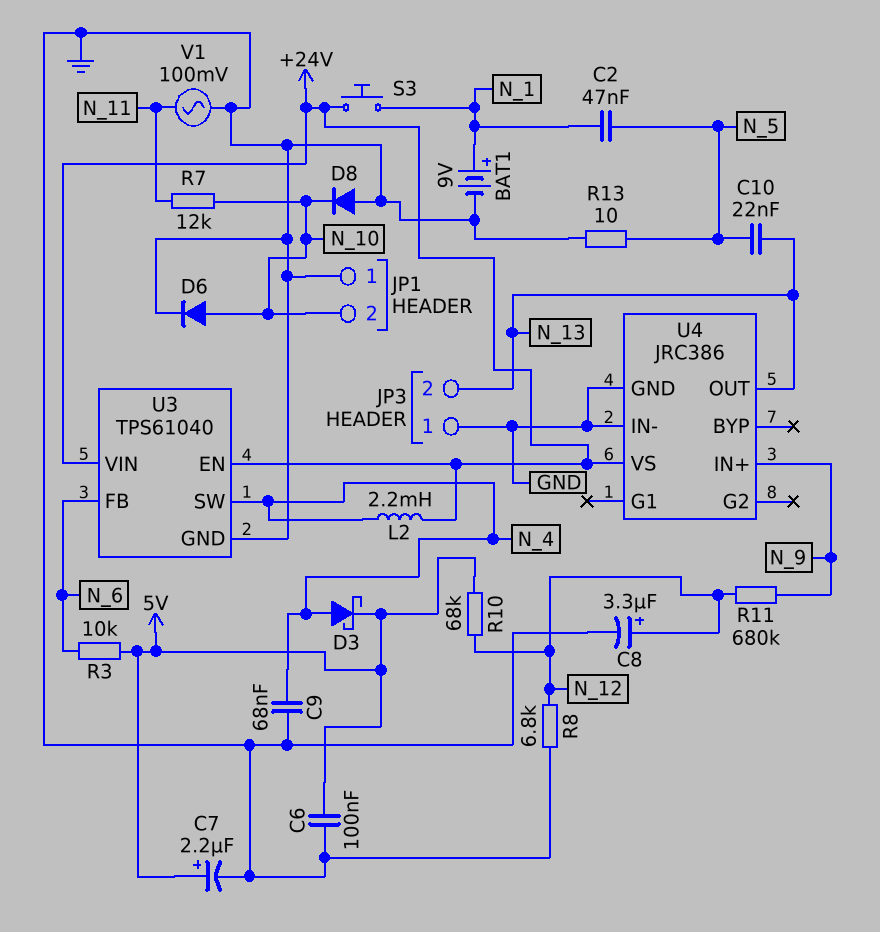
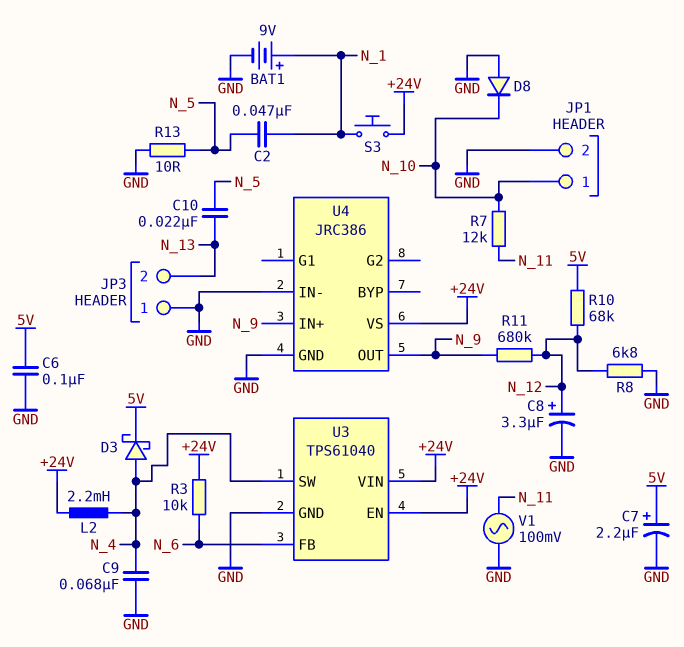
D6: diode (A N_10, K GND) -> none
JP1 pin 1: GND -> N_10
JP1 pin 2: N_10 -> GND
R3: 10k (5V, N_6) -> 10k (+24V, N_6)
U4 pin OUT: N_13 -> N_9

